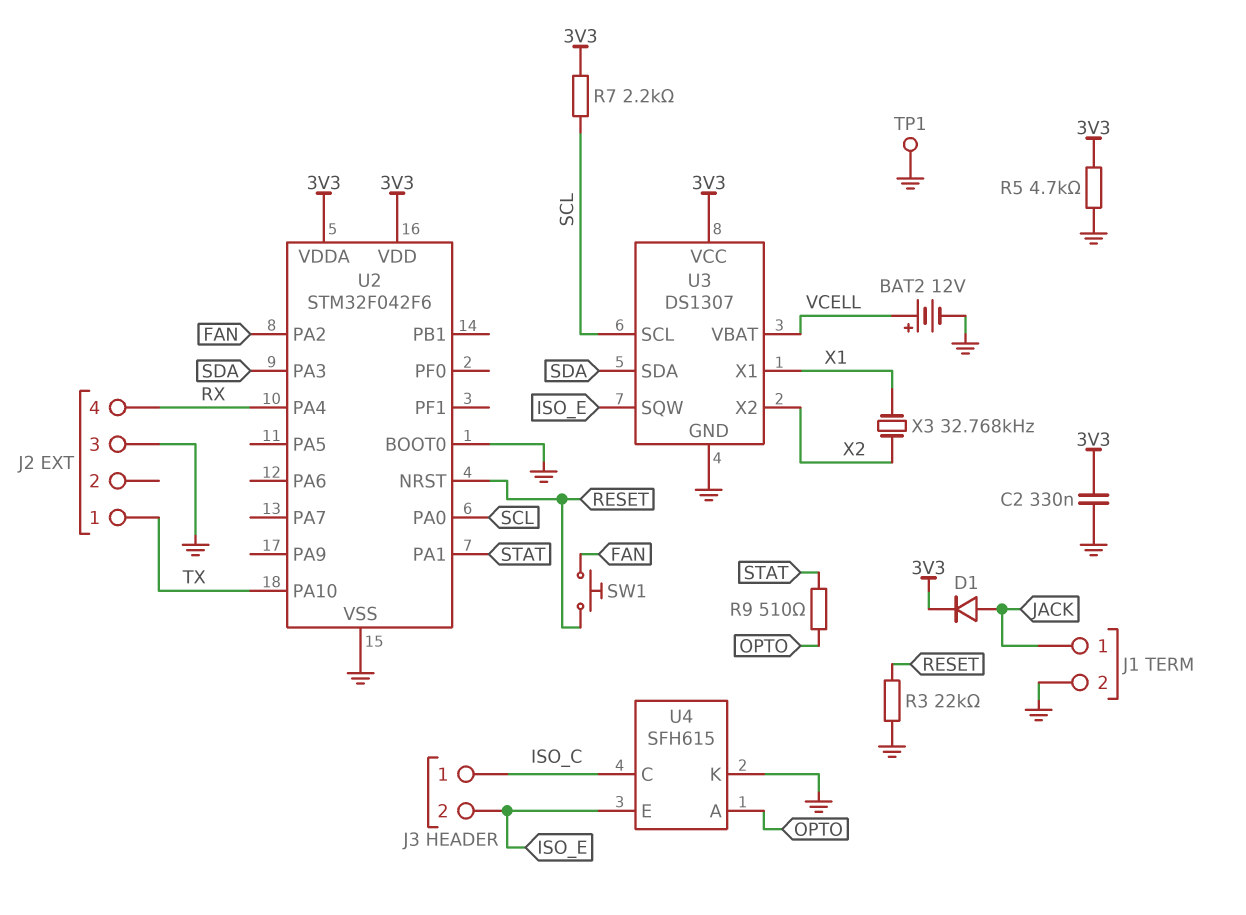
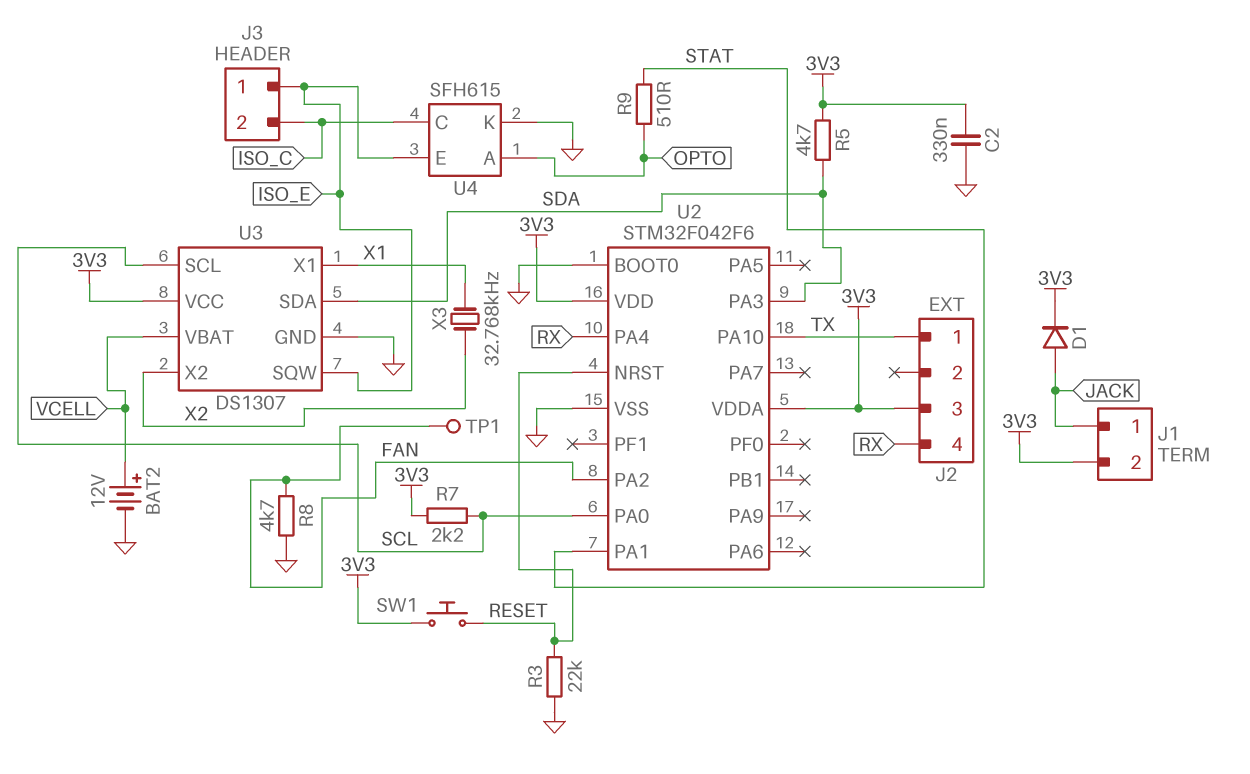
J1 pin 2: GND -> 3V3
J2 pin 3: GND -> 3V3
J3 pin 1: ISO_C -> ISO_E
J3 pin 2: ISO_E -> ISO_C
R5: 4.7k (3V3, GND) -> 4.7k (3V3, SDA)
R8: none -> 4.7k (FAN, GND)
SW1: button (FAN, RESET) -> button (3V3, RESET)
TP1: test point (GND) -> test point (FAN)

